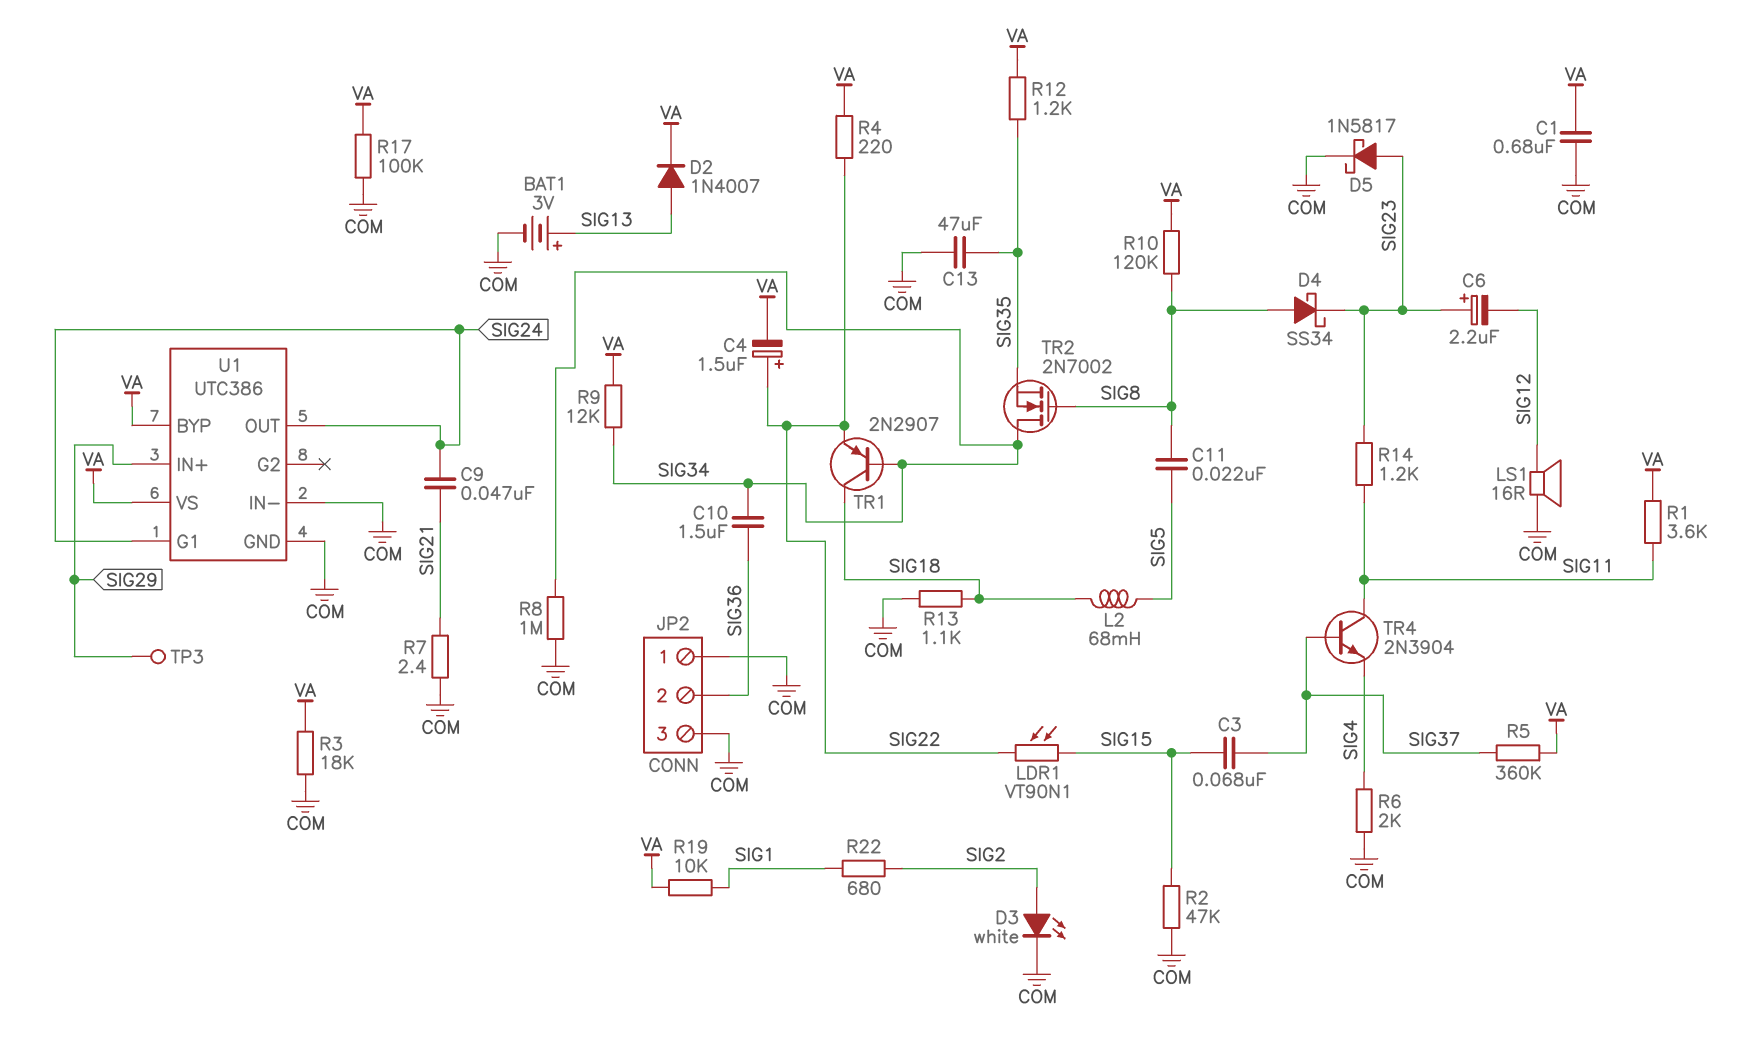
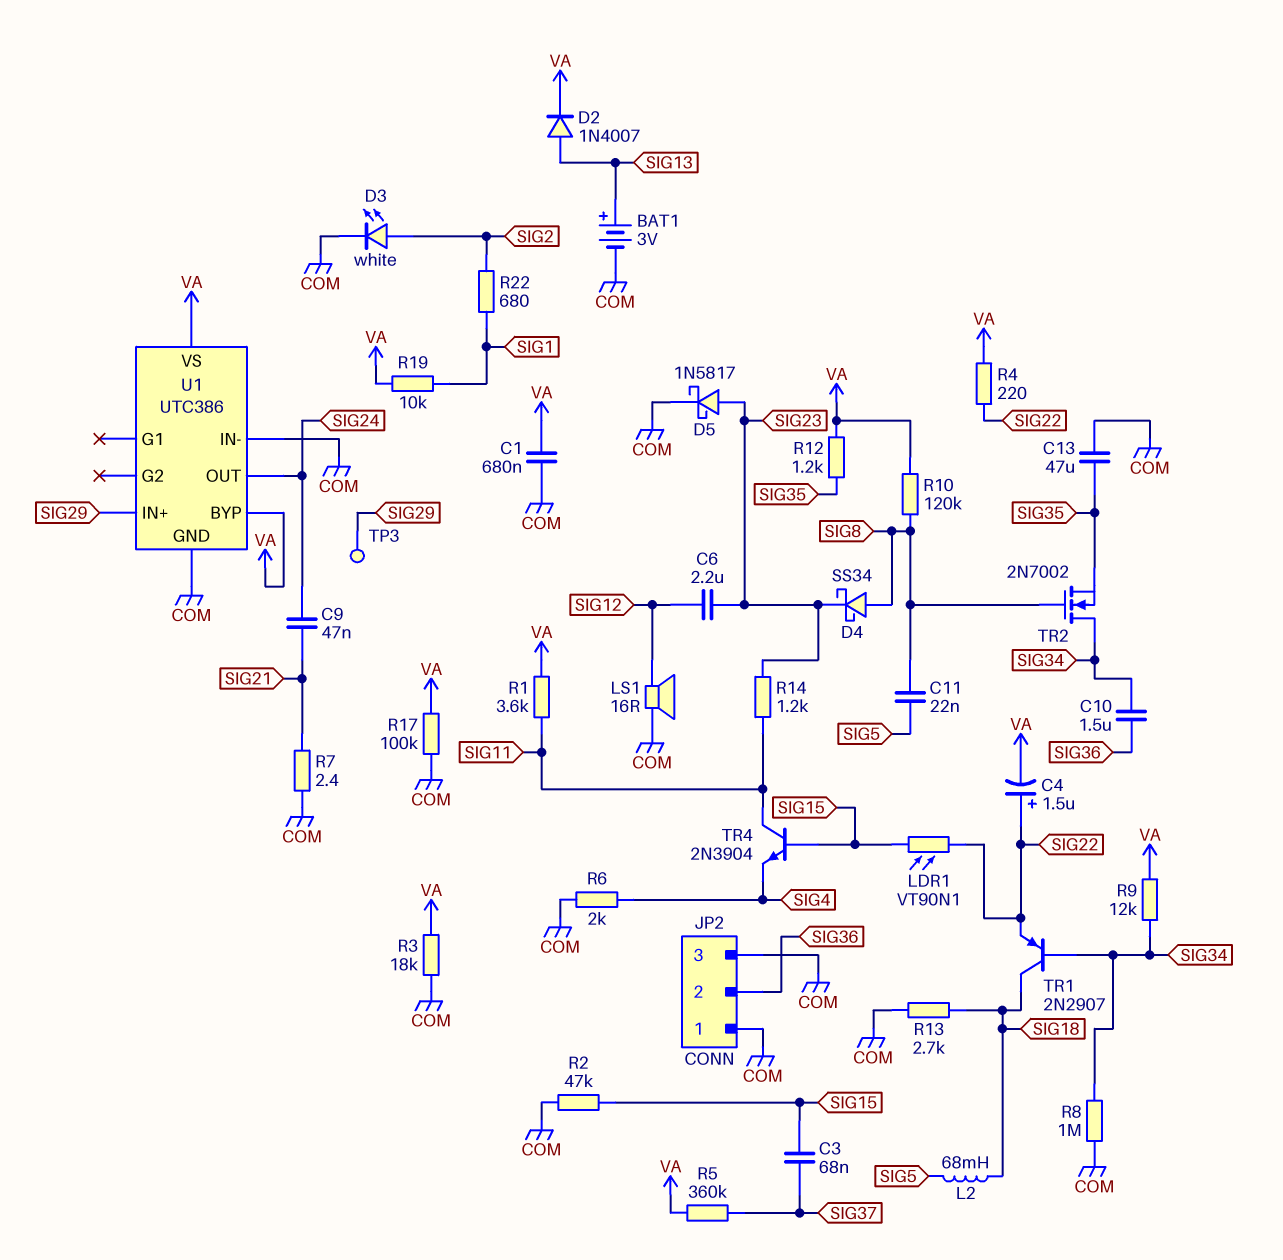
C6: 2.2uF (plus SIG23, minus SIG12) -> 2.2uF (SIG12, SIG23)
R13: 1.1k (COM, SIG18) -> 2.7k (COM, SIG18)
TR4: NPN 2N3904 (B SIG37, C SIG11, E SIG4) -> NPN 2N3904 (B SIG15, C SIG11, E SIG4)
U1 pin G1: SIG24 -> none

